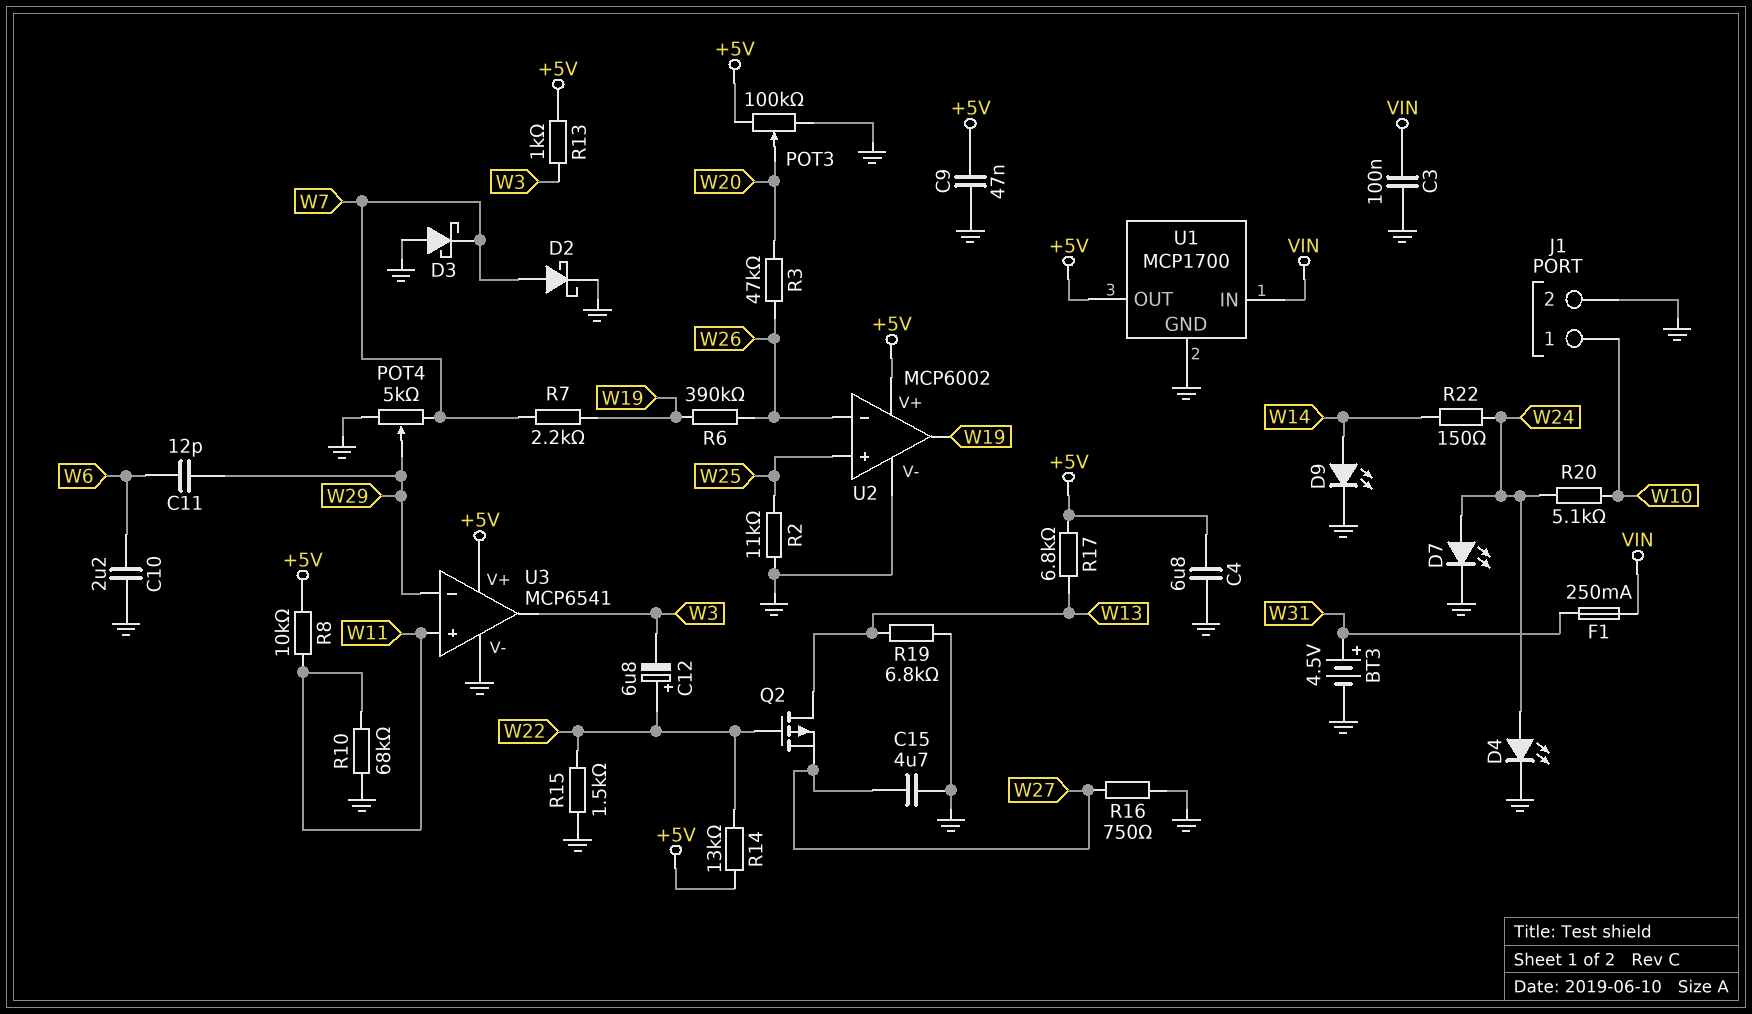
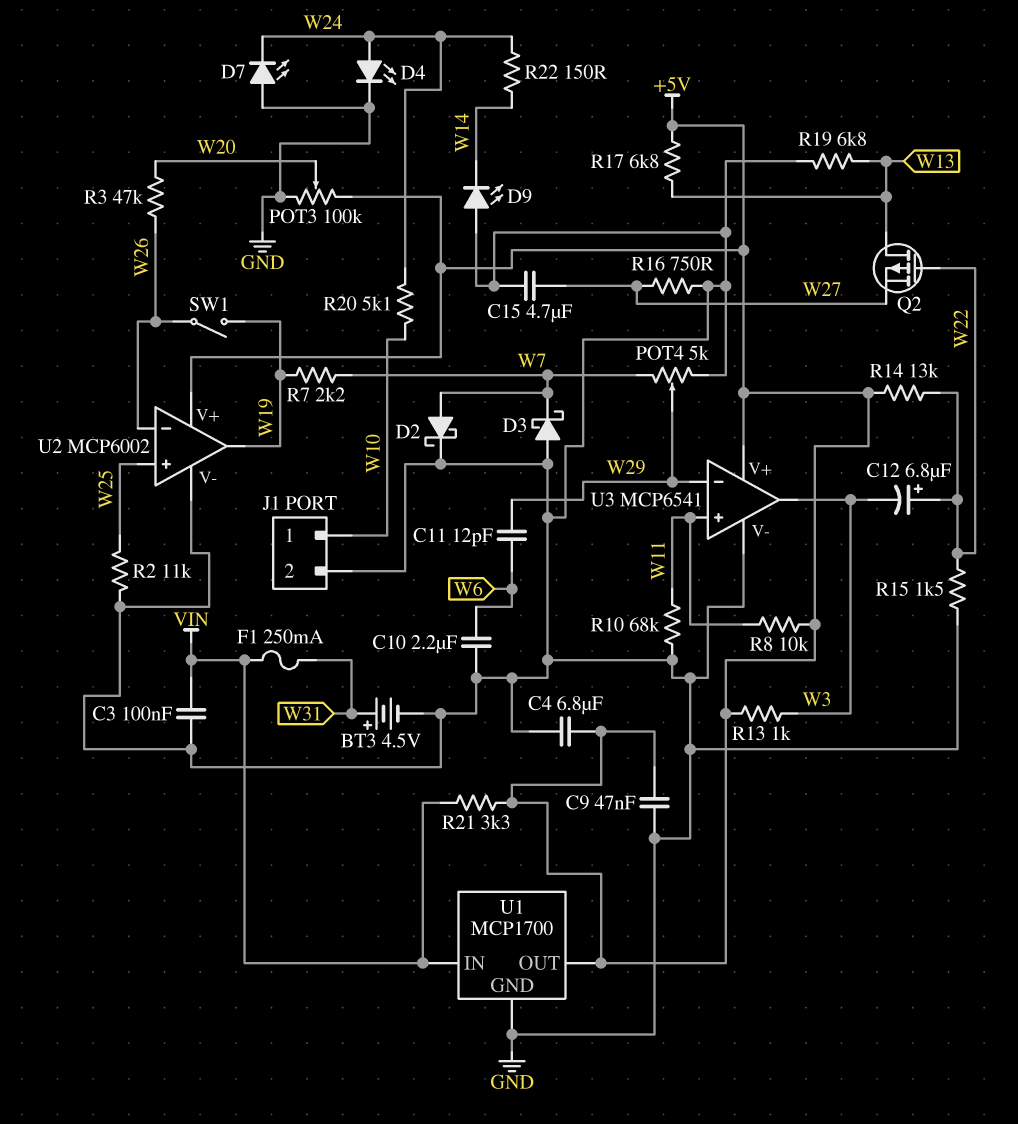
D7: LED (A W24, K GND) -> LED (A GND, K W24)
D9: LED (A W14, K GND) -> LED (A GND, K W14)
R6: 390k (W19, W26) -> none
R21: none -> 3.3k (+5V, VIN)
SW1: none -> switch (W19, W26)

